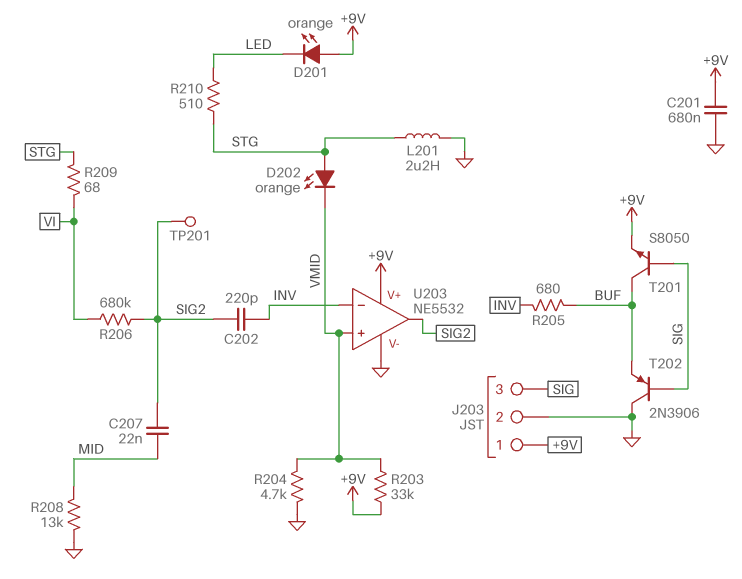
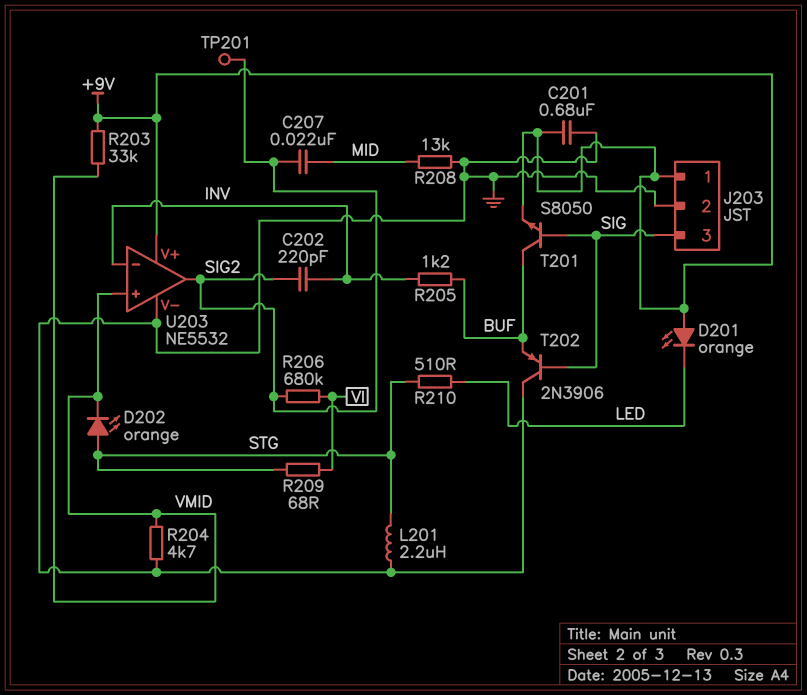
R205: 680 (BUF, INV) -> 1.2k (BUF, INV)

